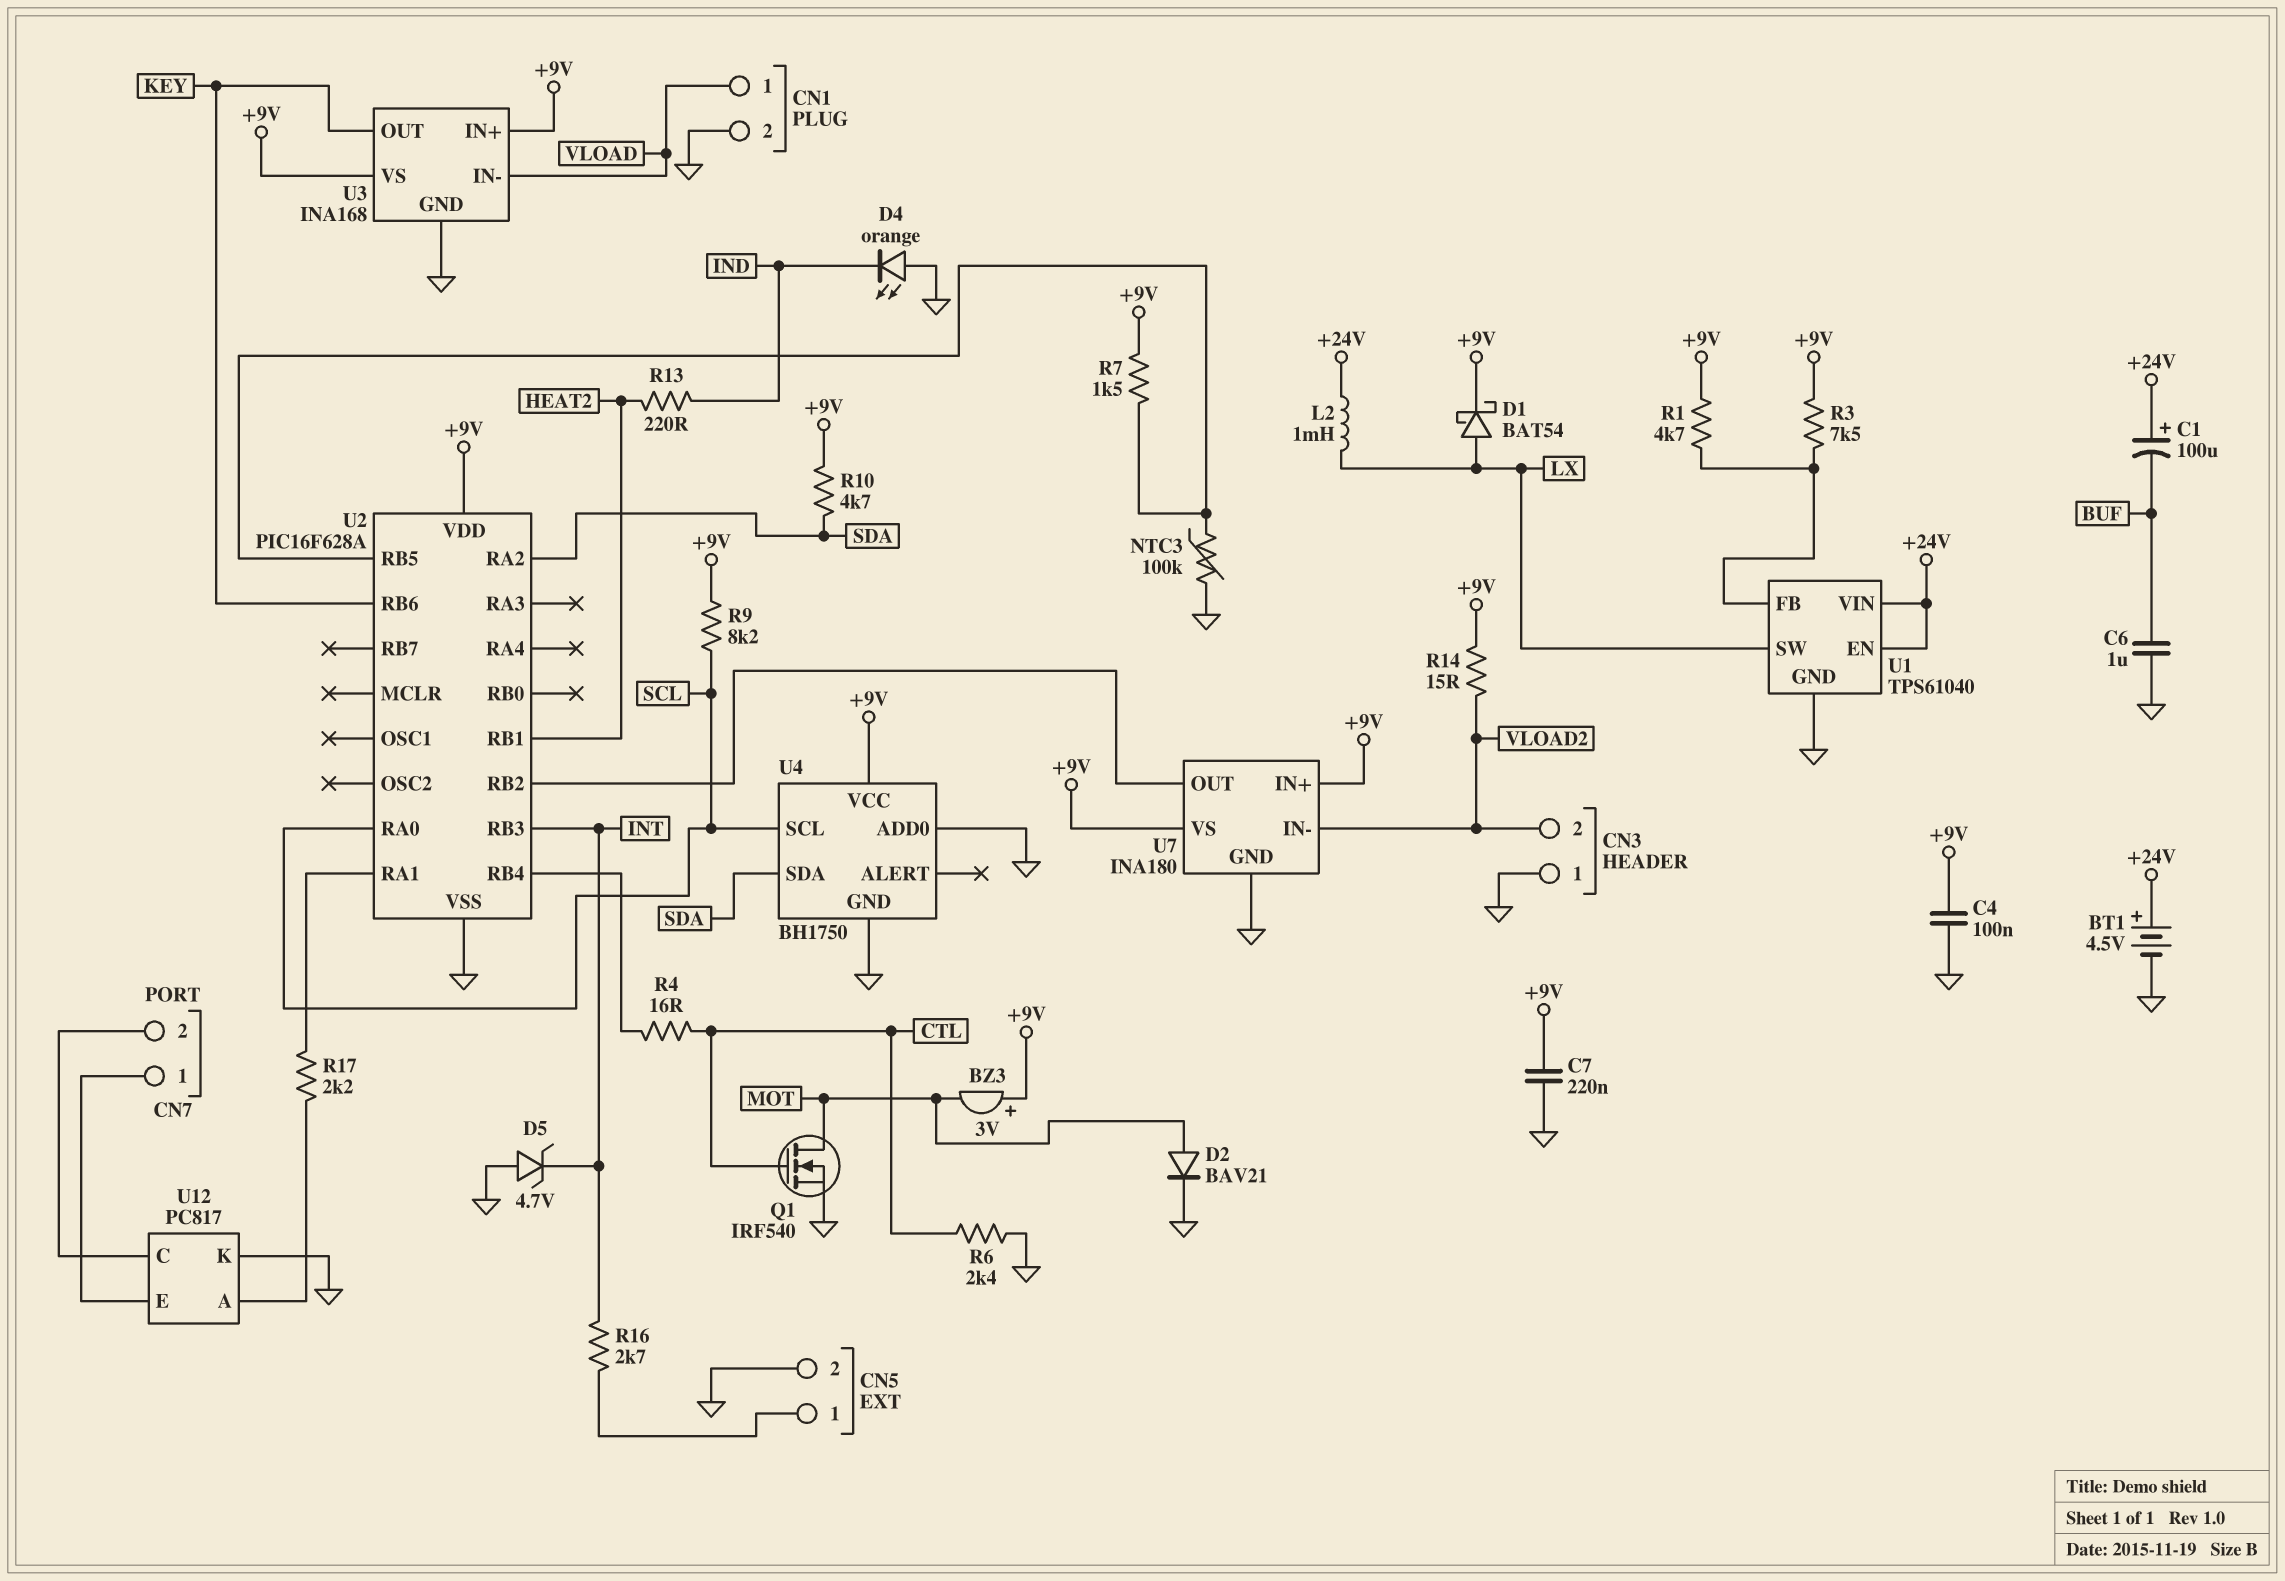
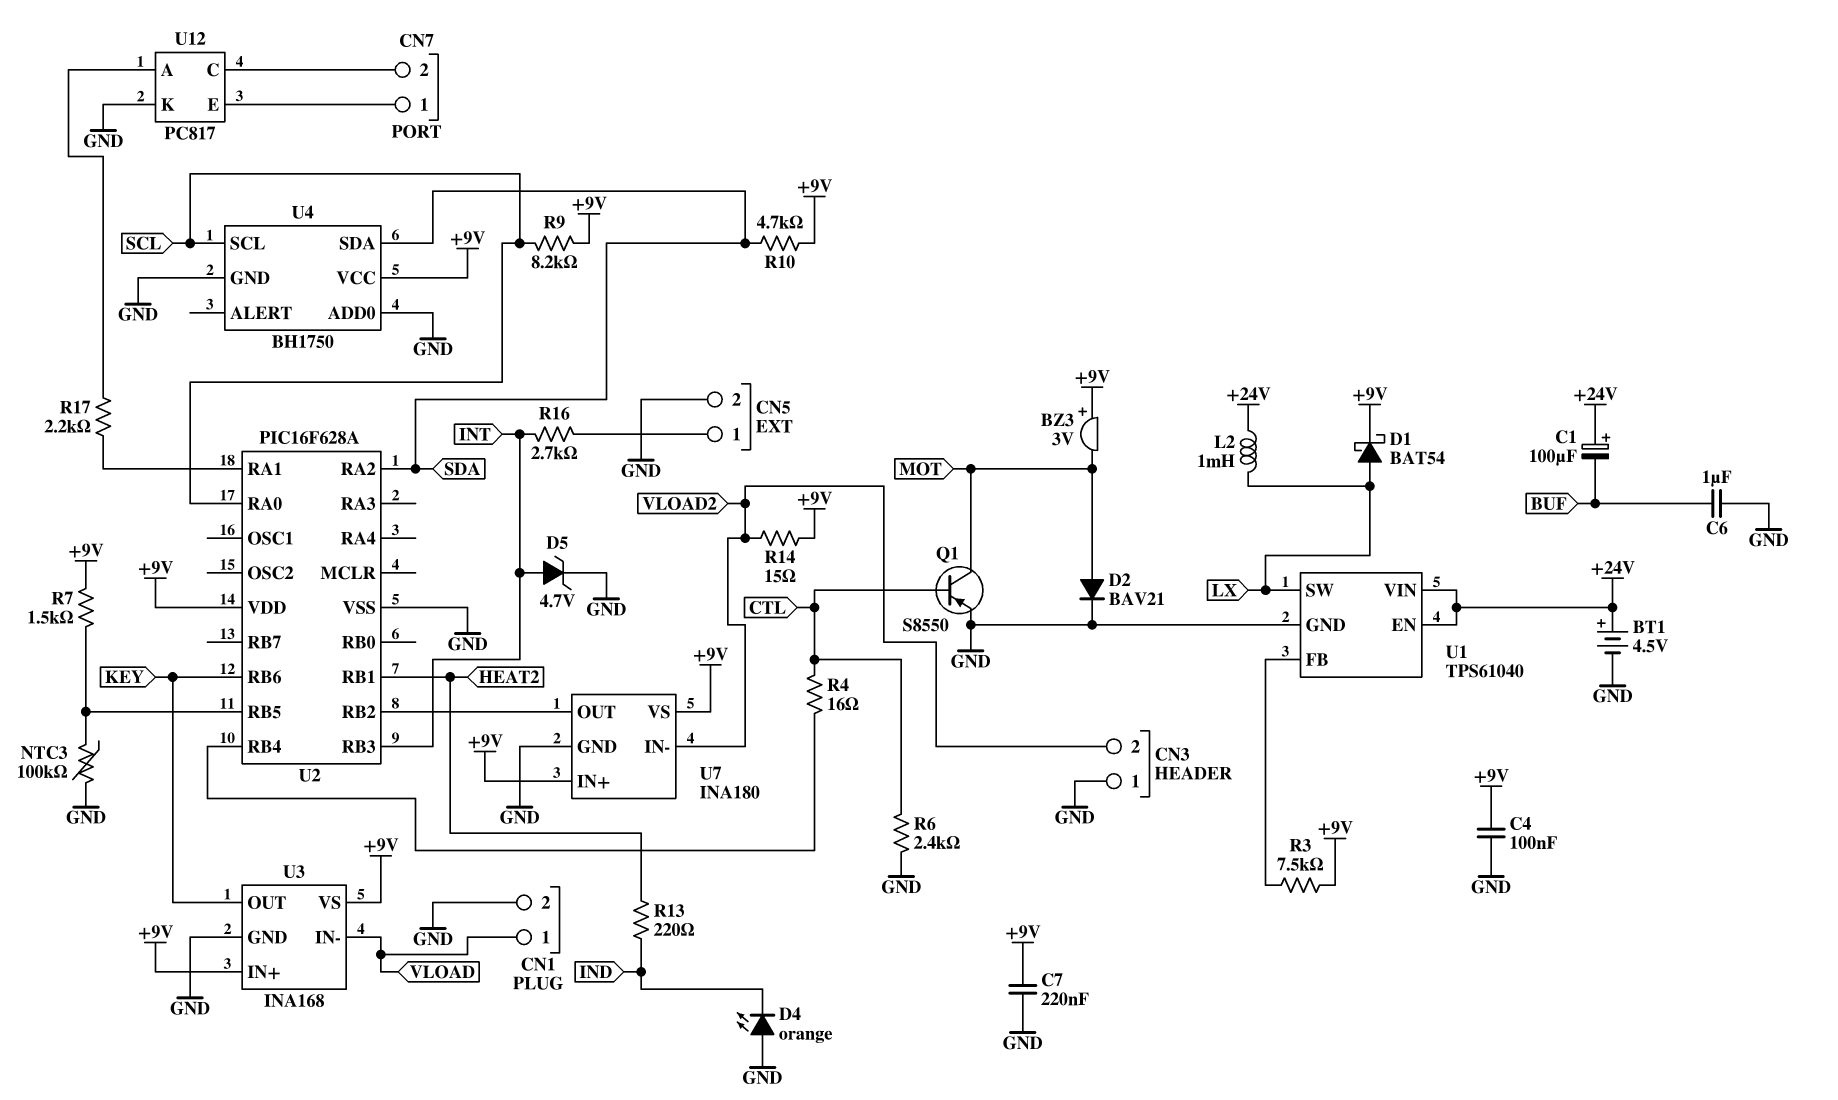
D5: zener 4.7V (A GND, K INT) -> zener 4.7V (A INT, K GND)
Q1: NMOS IRF540 (G CTL, D MOT, S GND) -> PNP S8550 (B CTL, C MOT, E GND)
R1: 4.7k (+9V, U1/FB) -> none

